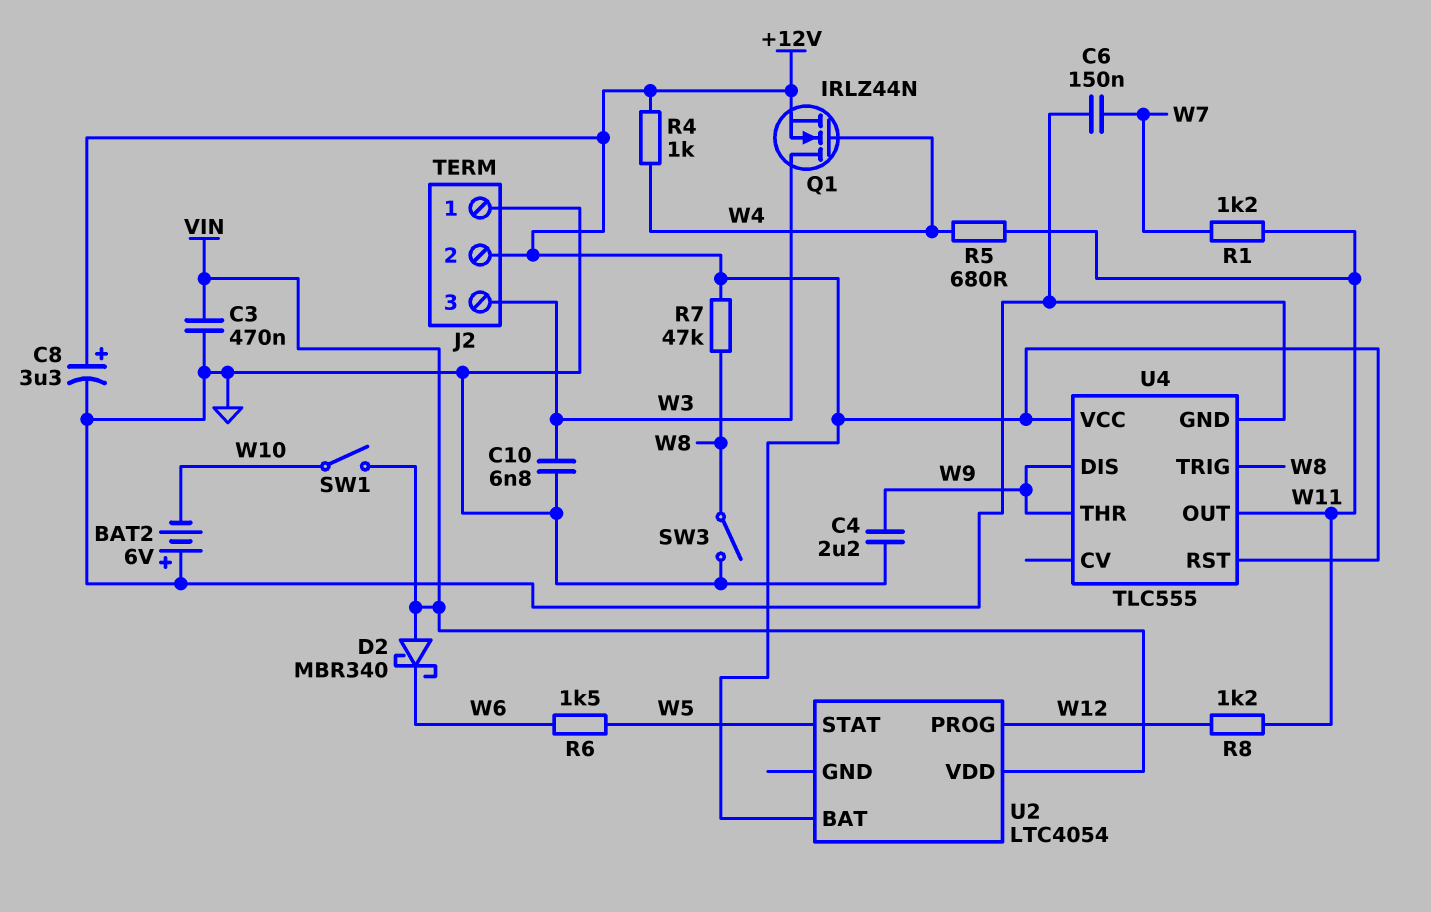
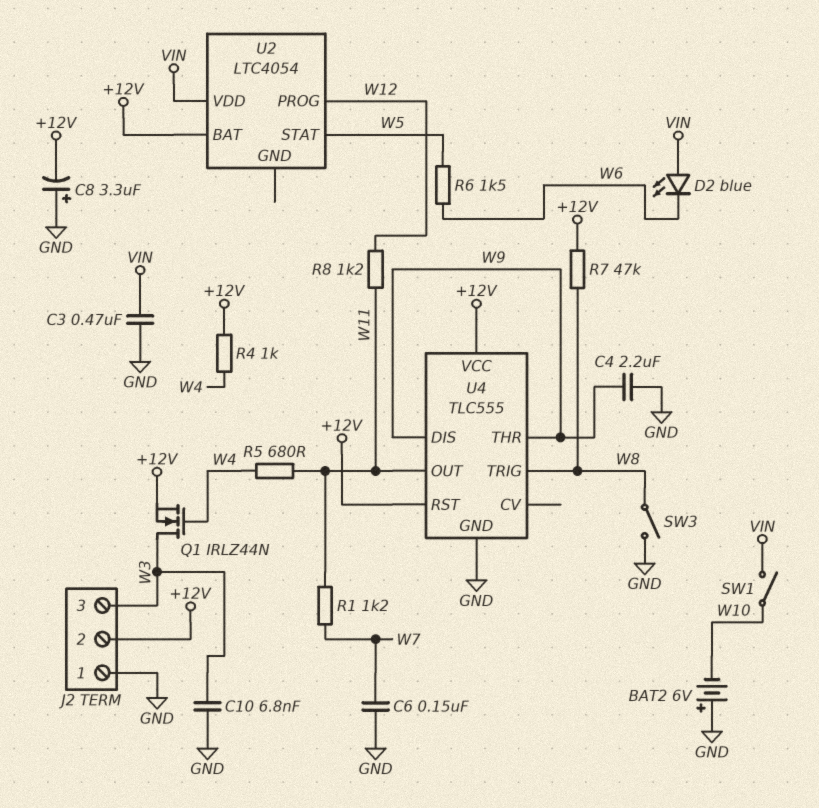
C8: 3.3uF (plus +12V, minus GND) -> 3.3uF (plus GND, minus +12V)
D2: schottky MBR340 (A VIN, K W6) -> LED blue (A VIN, K W6)

